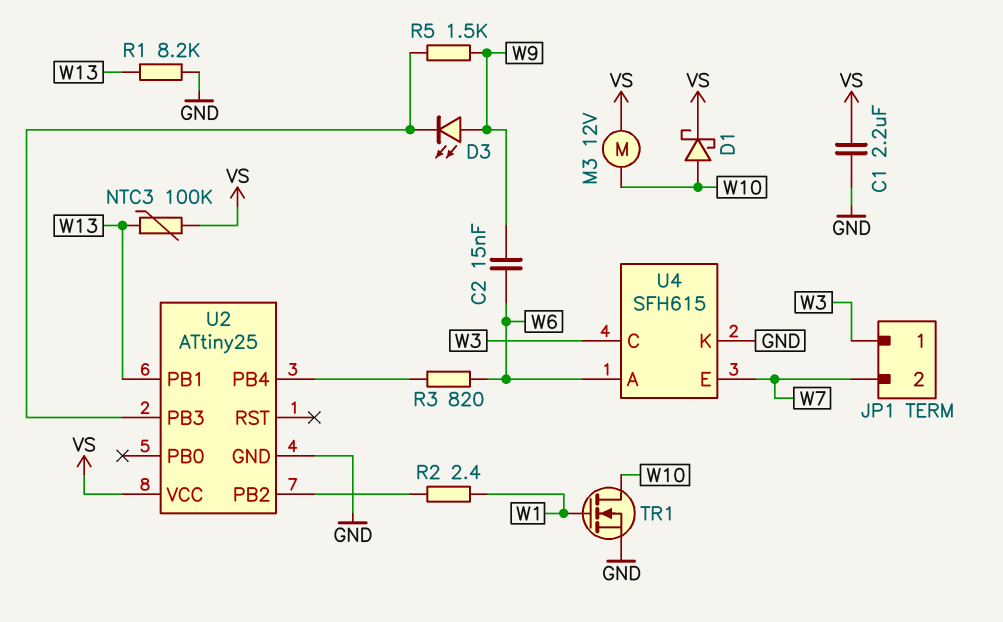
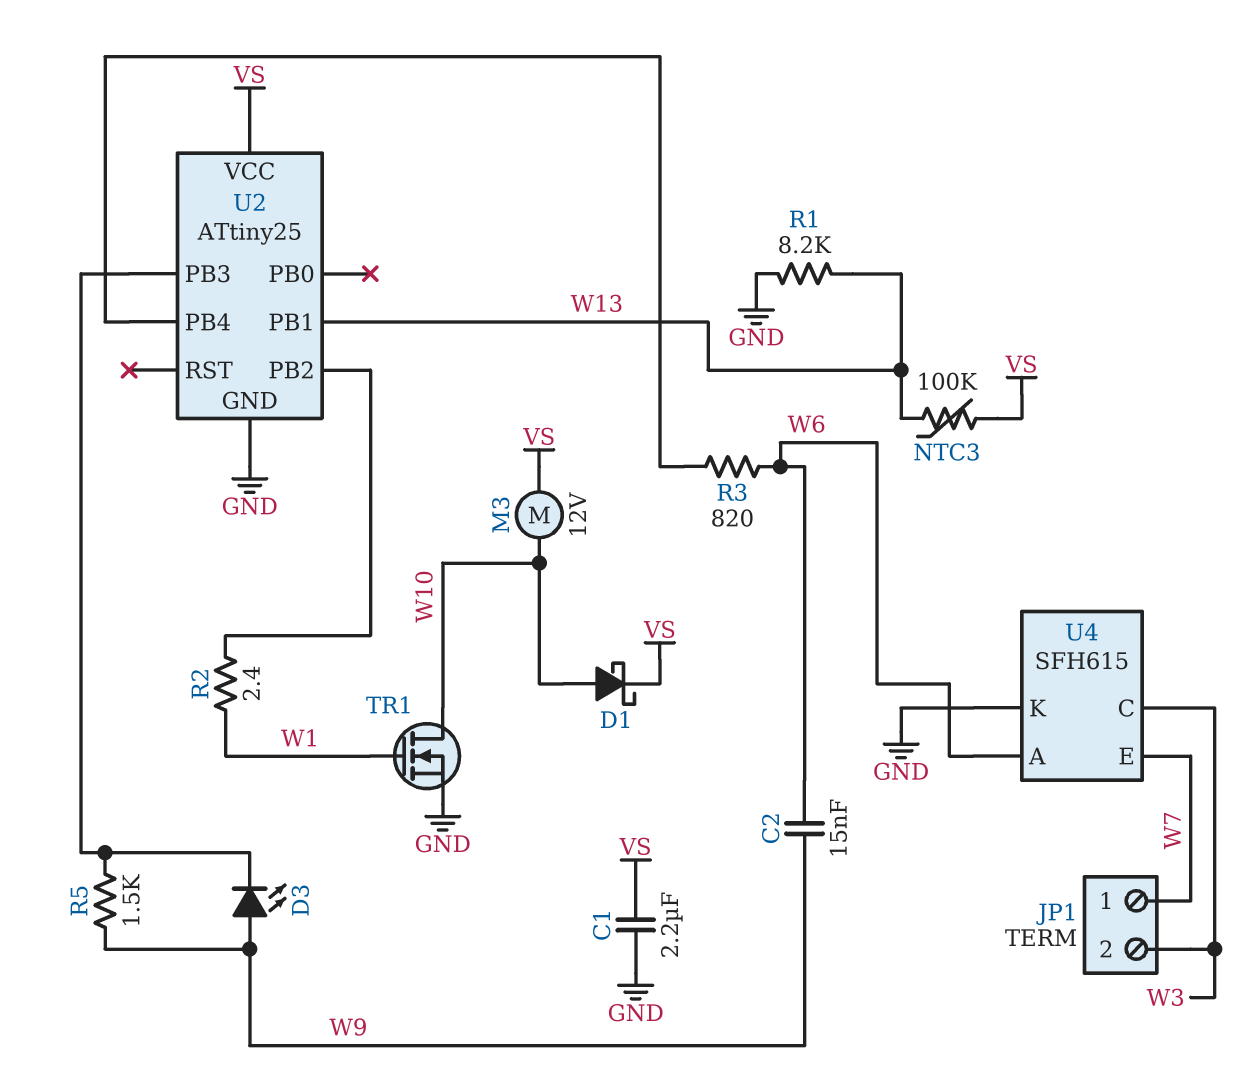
JP1 pin 1: W3 -> W7
JP1 pin 2: W7 -> W3

